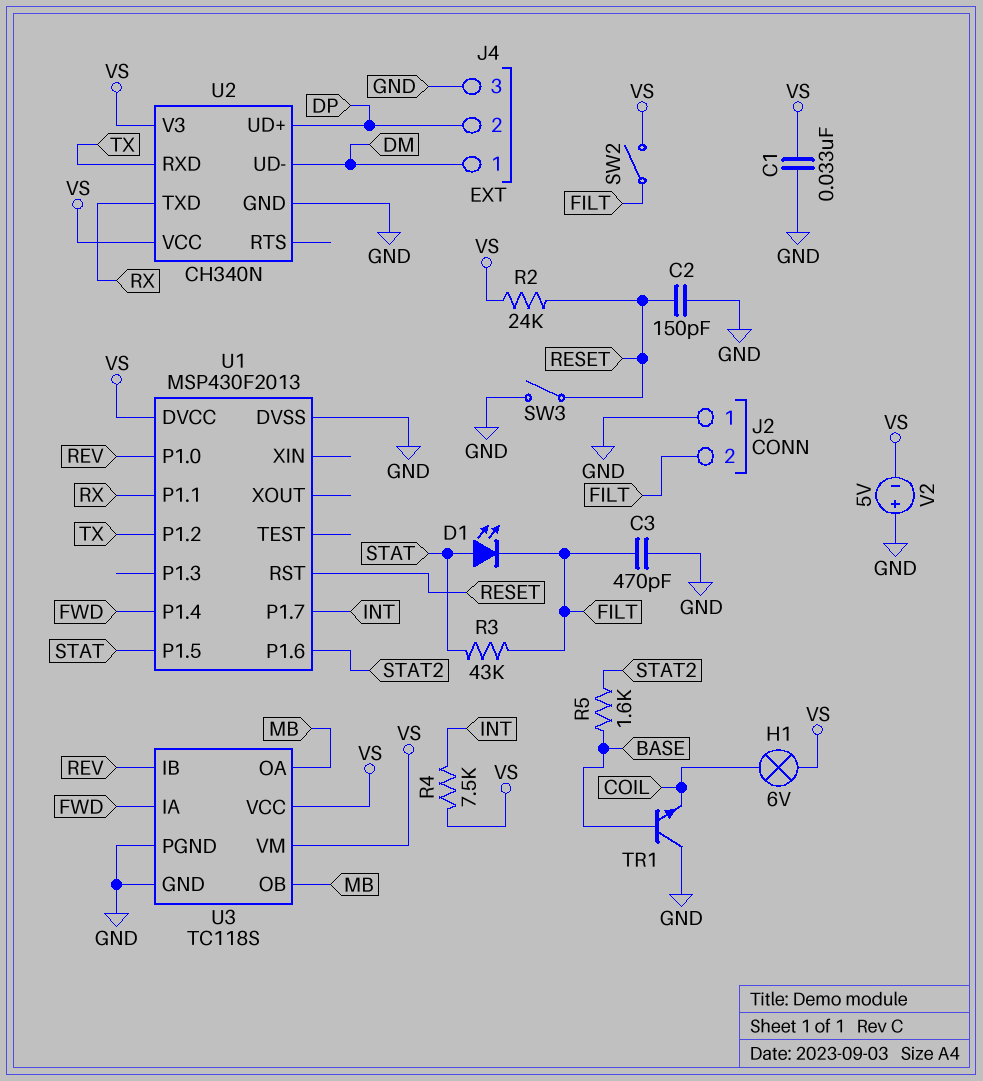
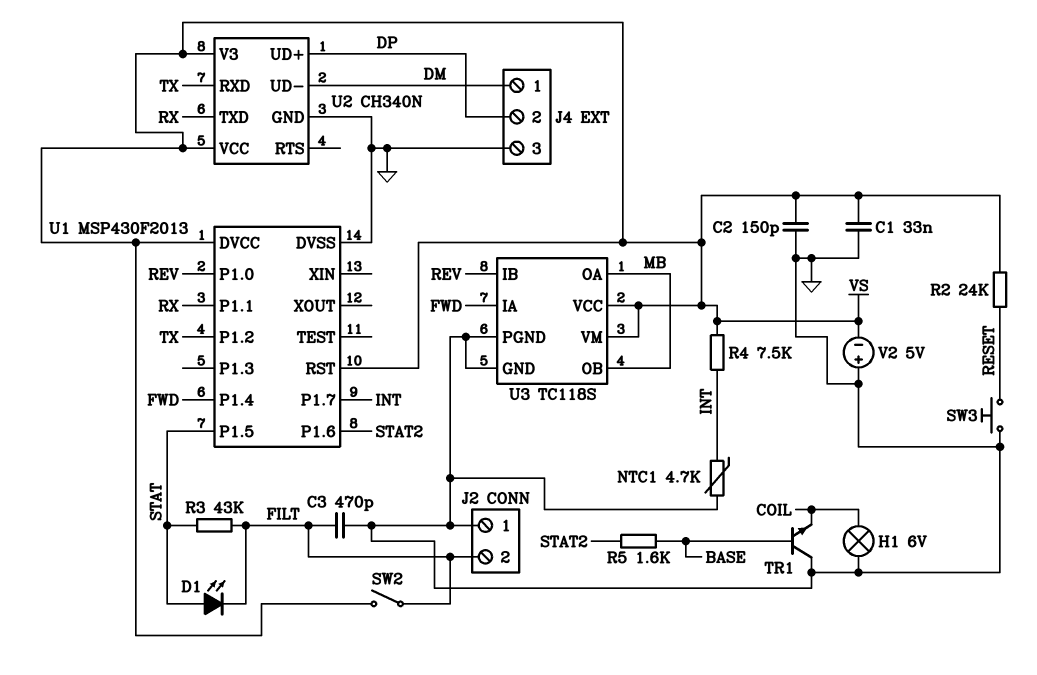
C2: 150pF (GND, RESET) -> 150pF (GND, VS)
H1: lamp 6V (COIL, VS) -> lamp 6V (COIL, GND)
NTC1: none -> 4.7k (GND, INT)
SW3: switch (GND, RESET) -> button (GND, RESET)
U1 pin RST: RESET -> VS

